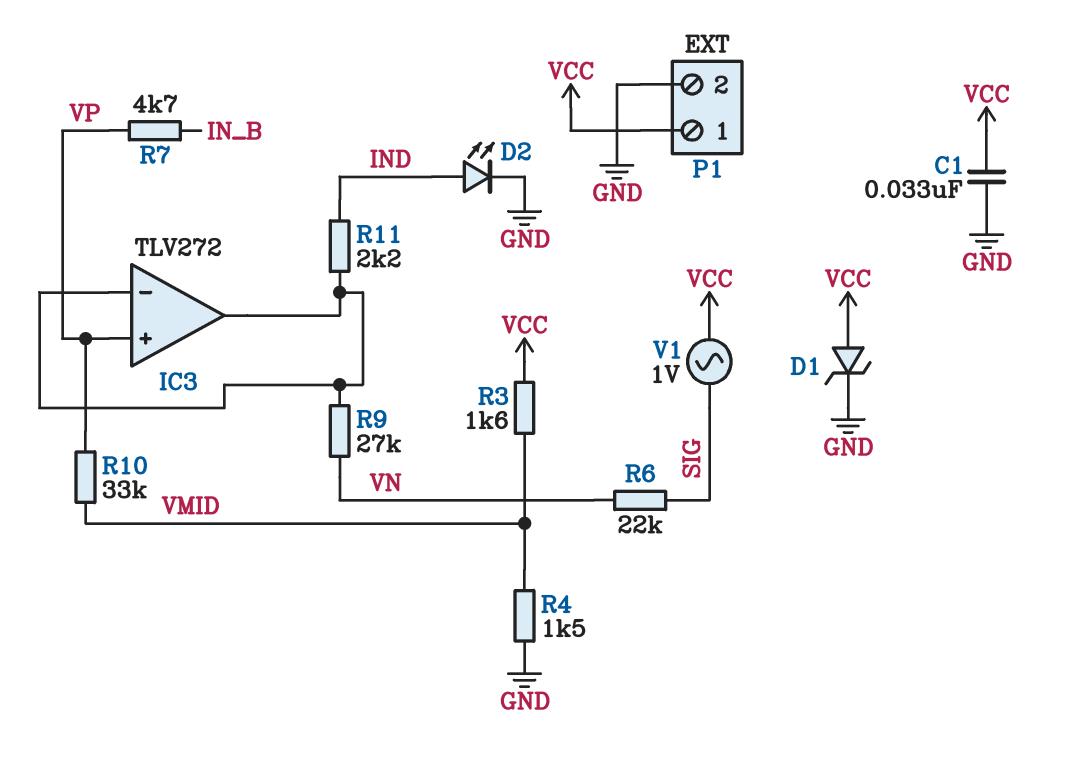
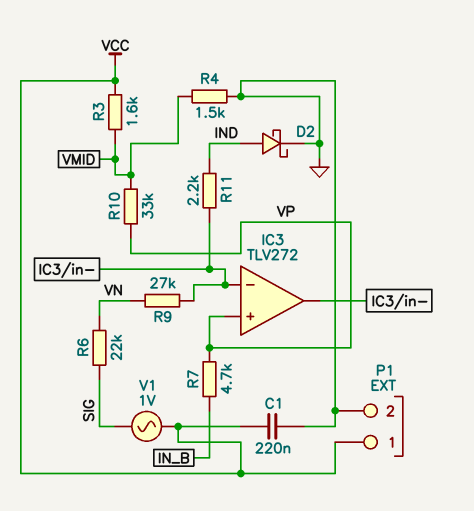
C1: 33nF (GND, VCC) -> 220nF (GND, VCC)
D1: zener (A VCC, K GND) -> none
D2: LED (A IND, K GND) -> schottky (A IND, K GND)

